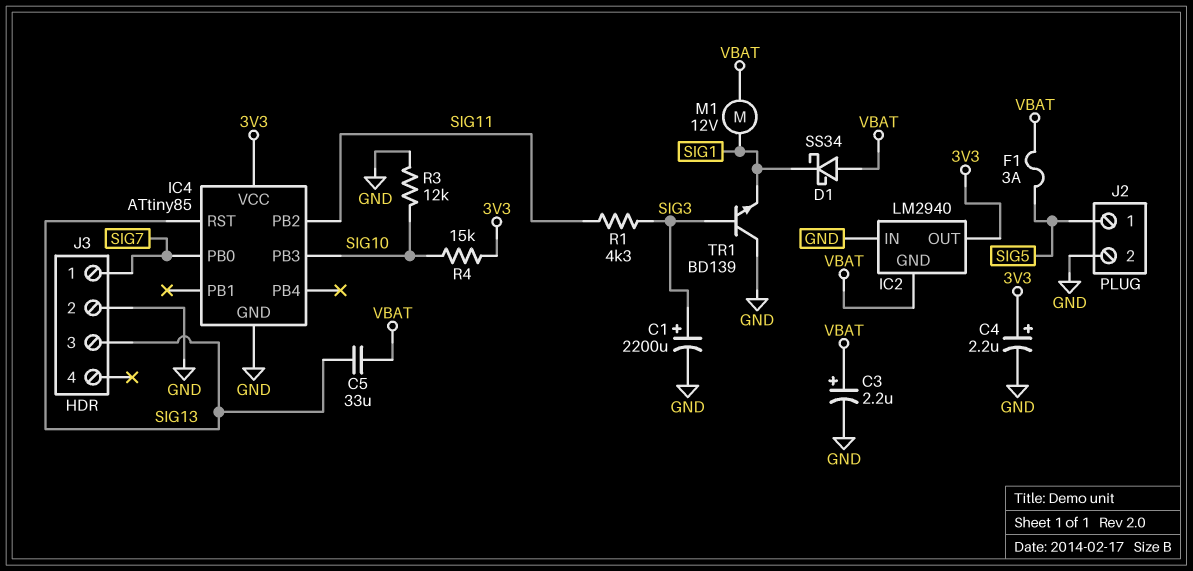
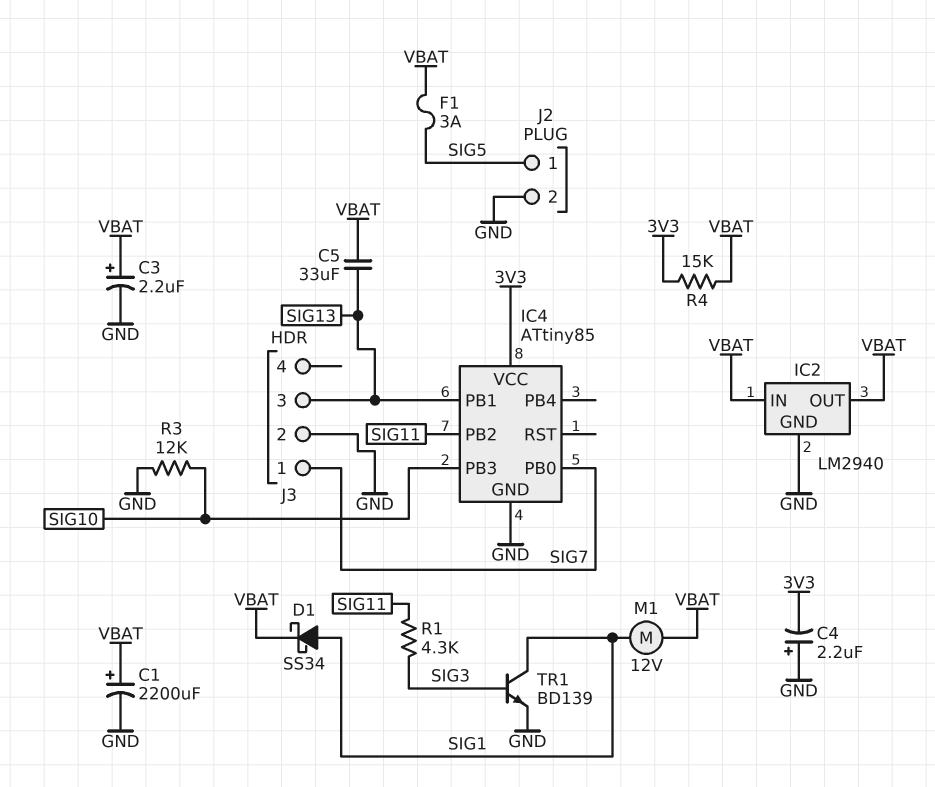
C1: 2200uF (plus SIG3, minus GND) -> 2200uF (plus VBAT, minus GND)
C4: 2.2uF (plus 3V3, minus GND) -> 2.2uF (plus GND, minus 3V3)
D1: schottky SS34 (A VBAT, K SIG1) -> schottky SS34 (A SIG1, K VBAT)
IC2 pin GND: VBAT -> GND
IC2 pin IN: GND -> VBAT
IC2 pin OUT: 3V3 -> VBAT
IC4 pin PB1: none -> SIG13
IC4 pin RST: SIG13 -> none
R4: 15k (3V3, SIG10) -> 15k (3V3, VBAT)
TR1: NPN BD139 (B SIG3, C GND, E SIG1) -> NPN BD139 (B SIG3, C SIG1, E GND)

